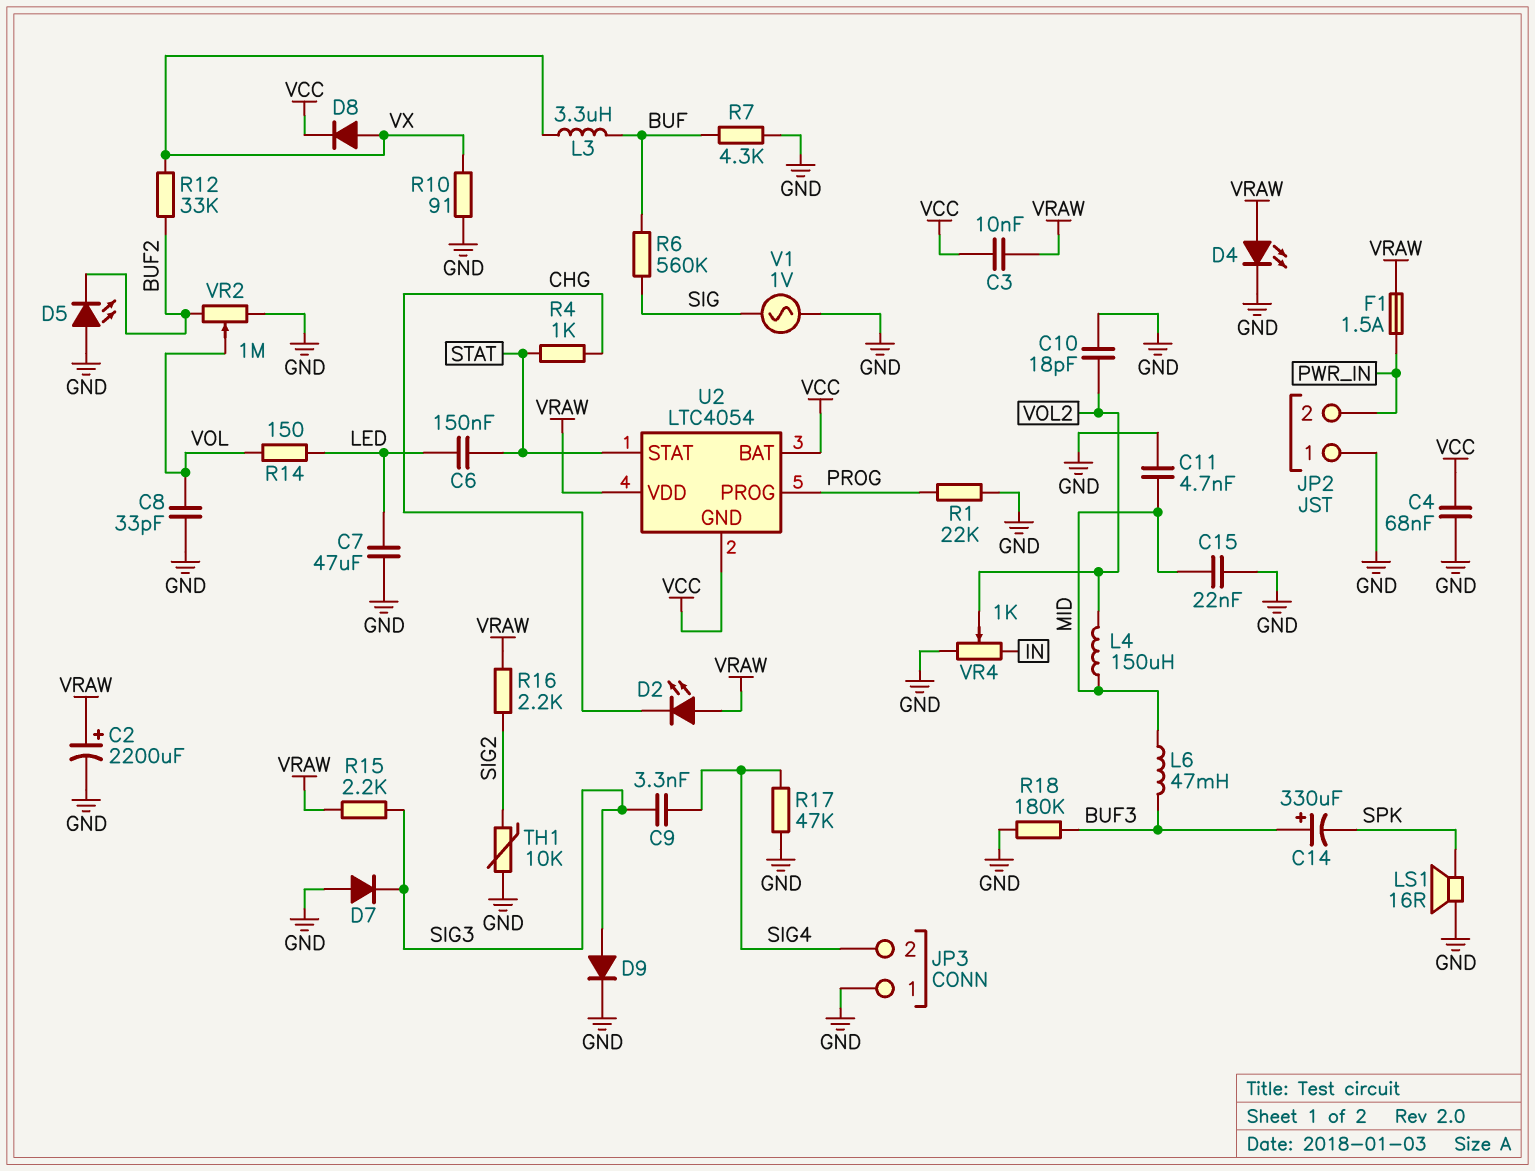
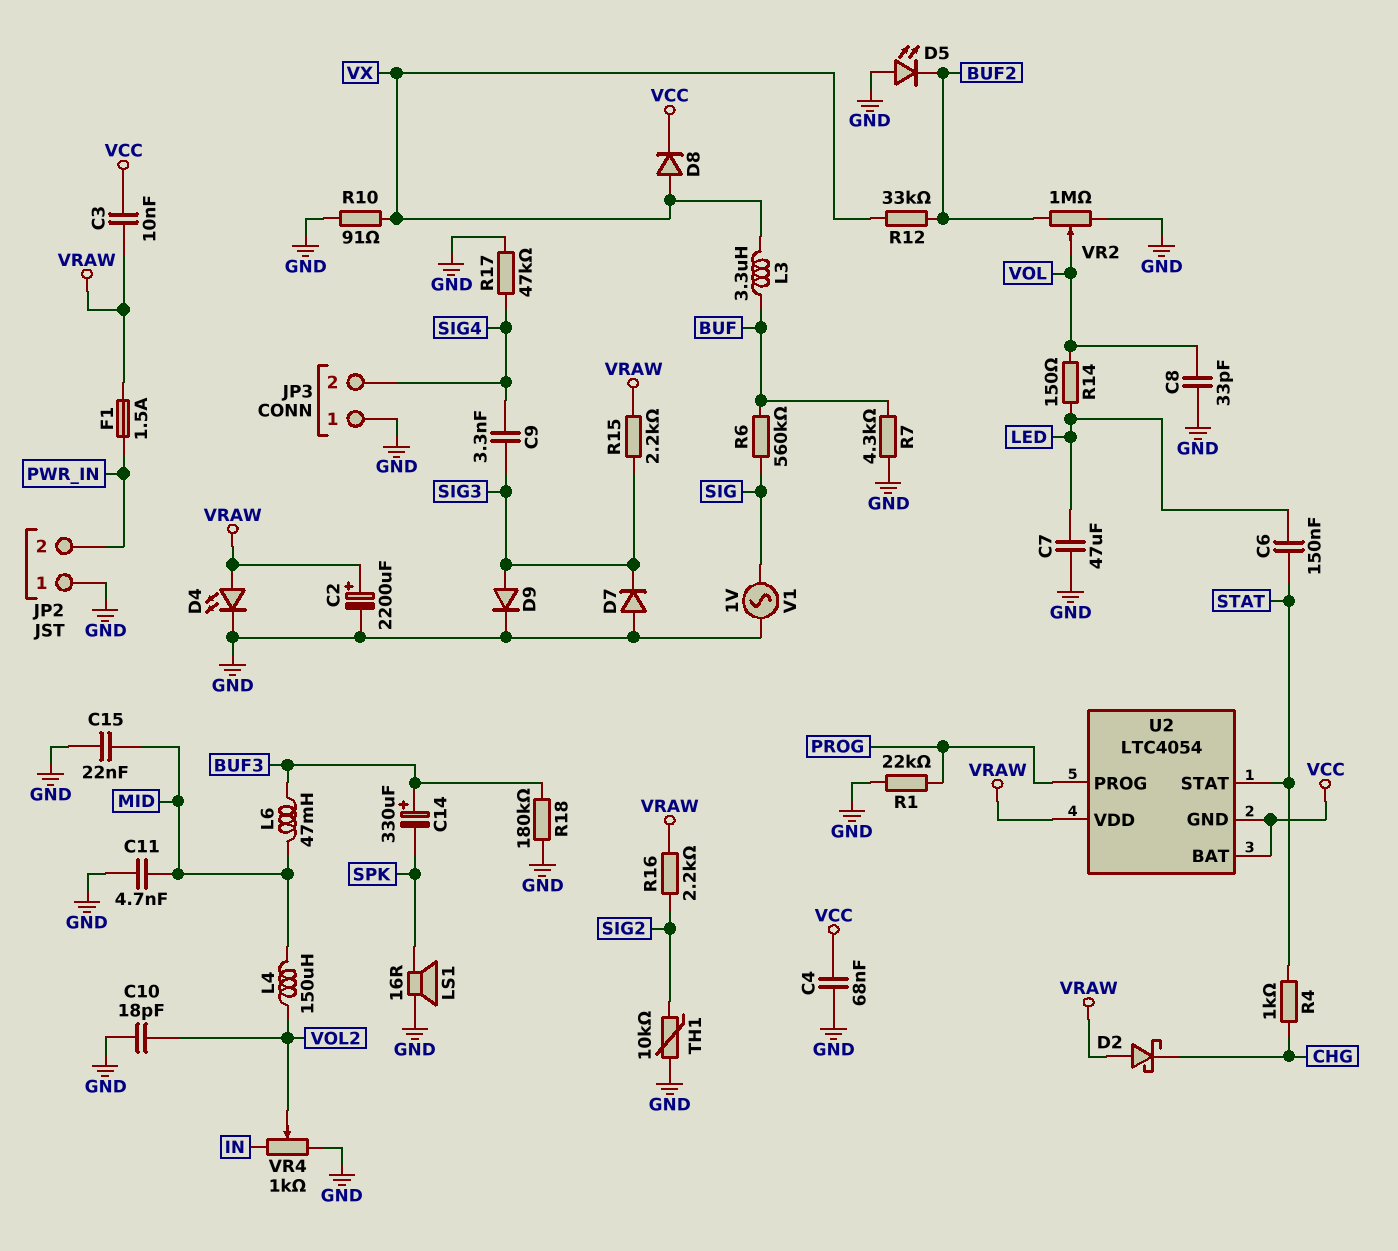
D2: LED (A VRAW, K CHG) -> schottky (A VRAW, K CHG)

